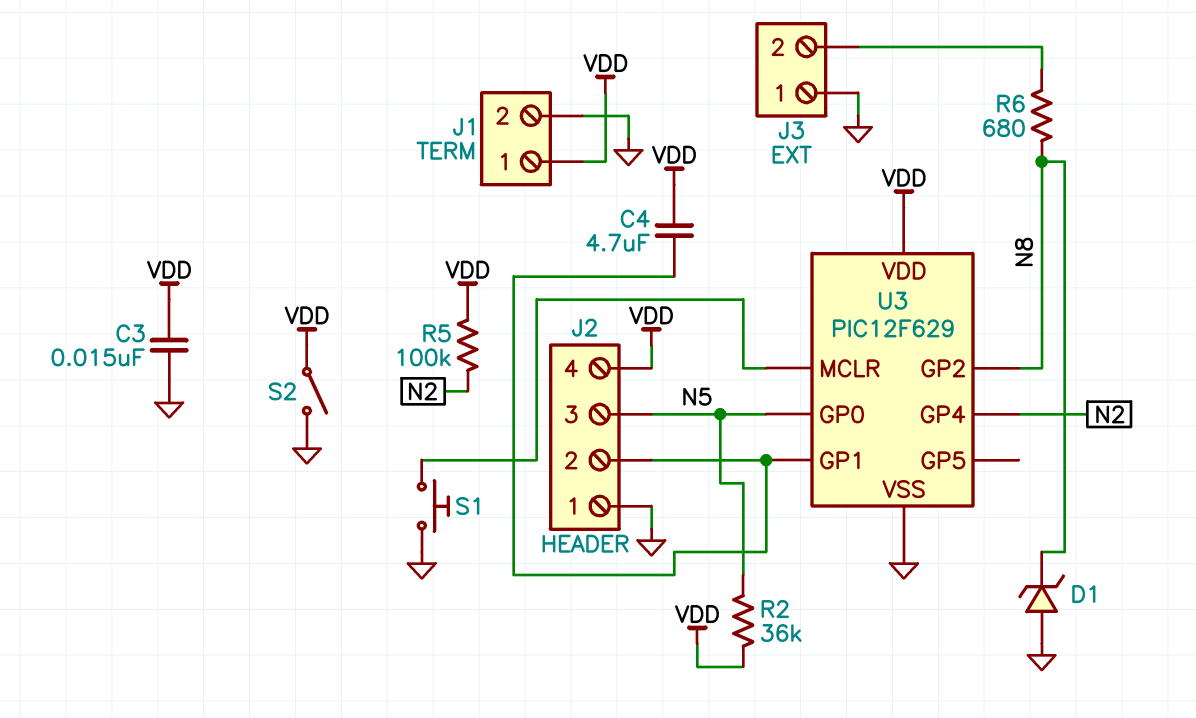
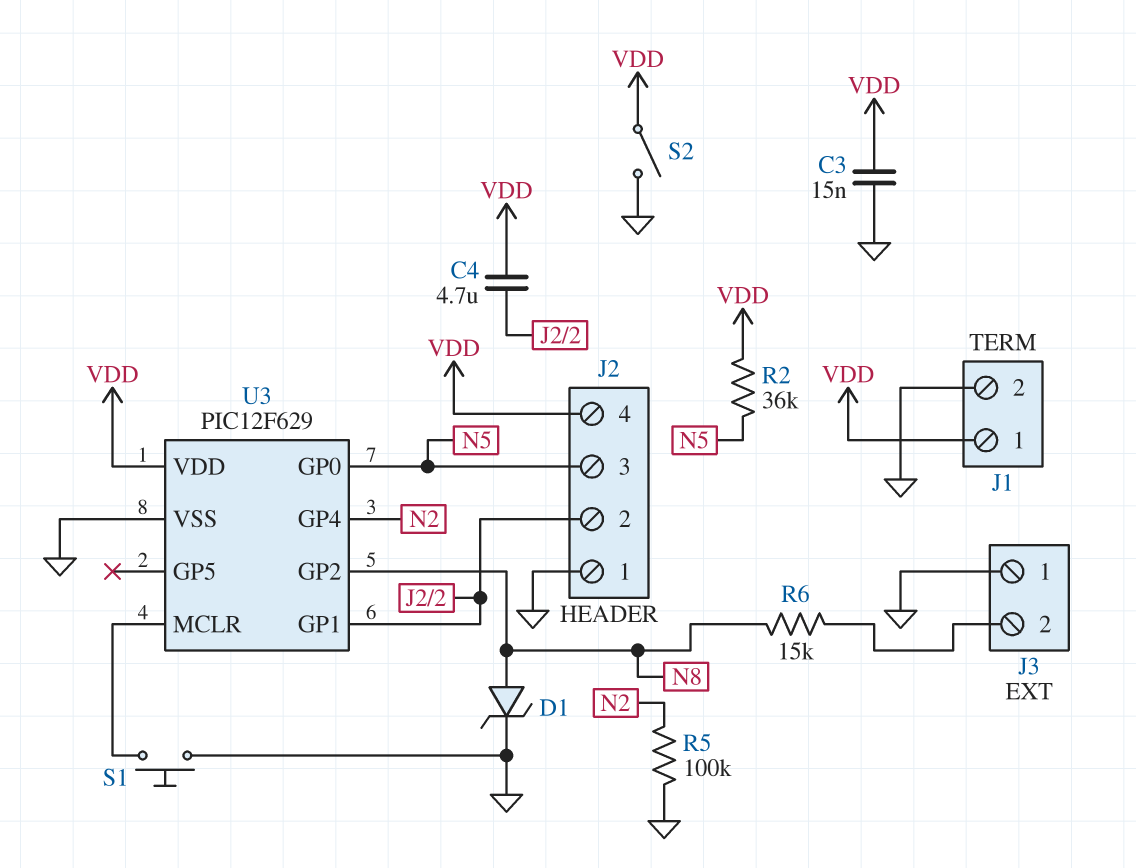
D1: zener (A GND, K N8) -> zener (A N8, K GND)
R5: 100k (N2, VDD) -> 100k (GND, N2)
R6: 680 (J3/2, N8) -> 15k (J3/2, N8)

